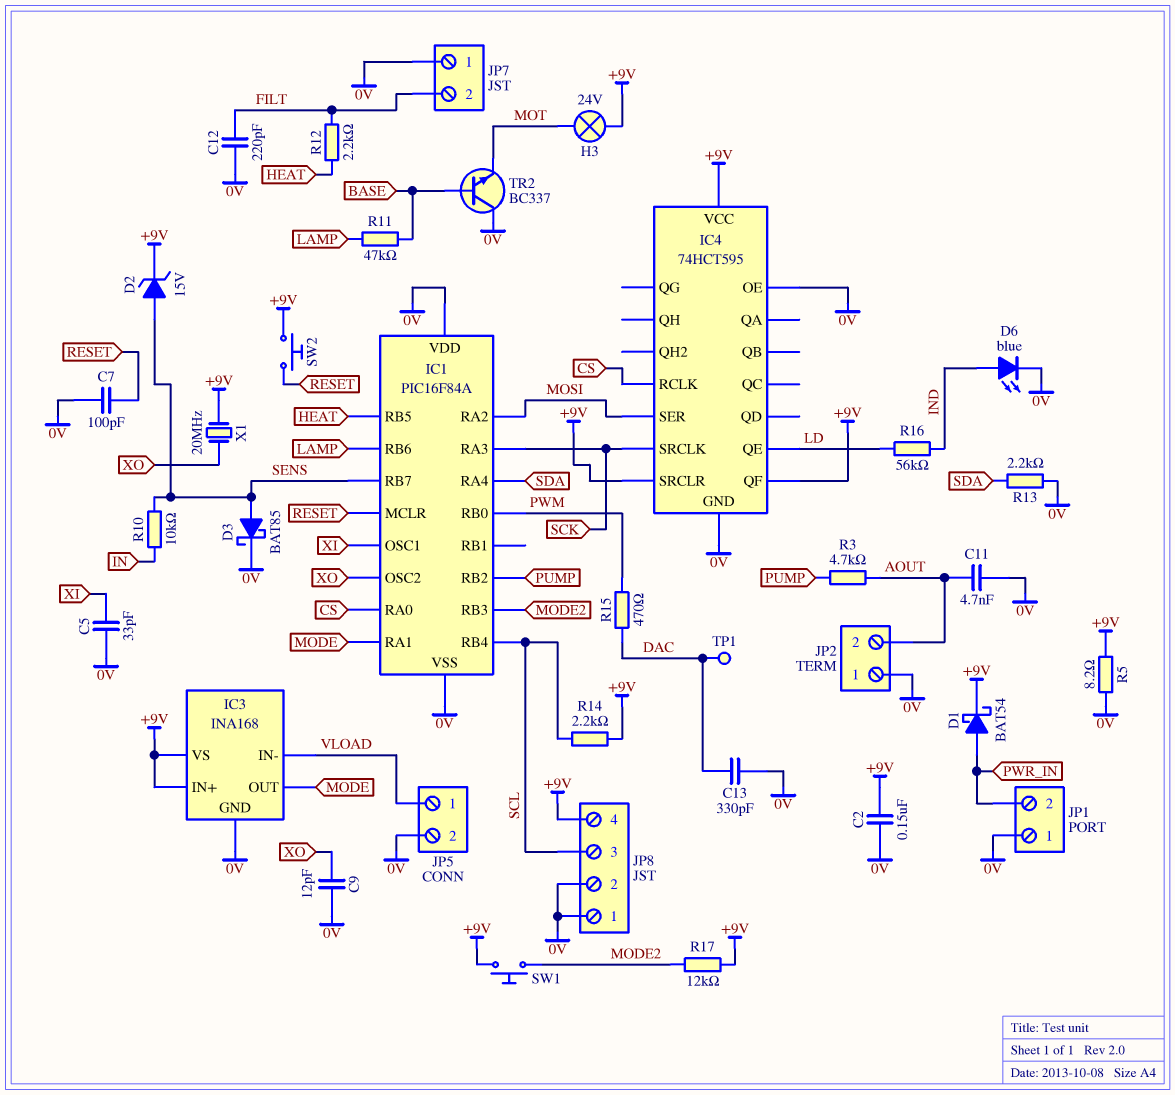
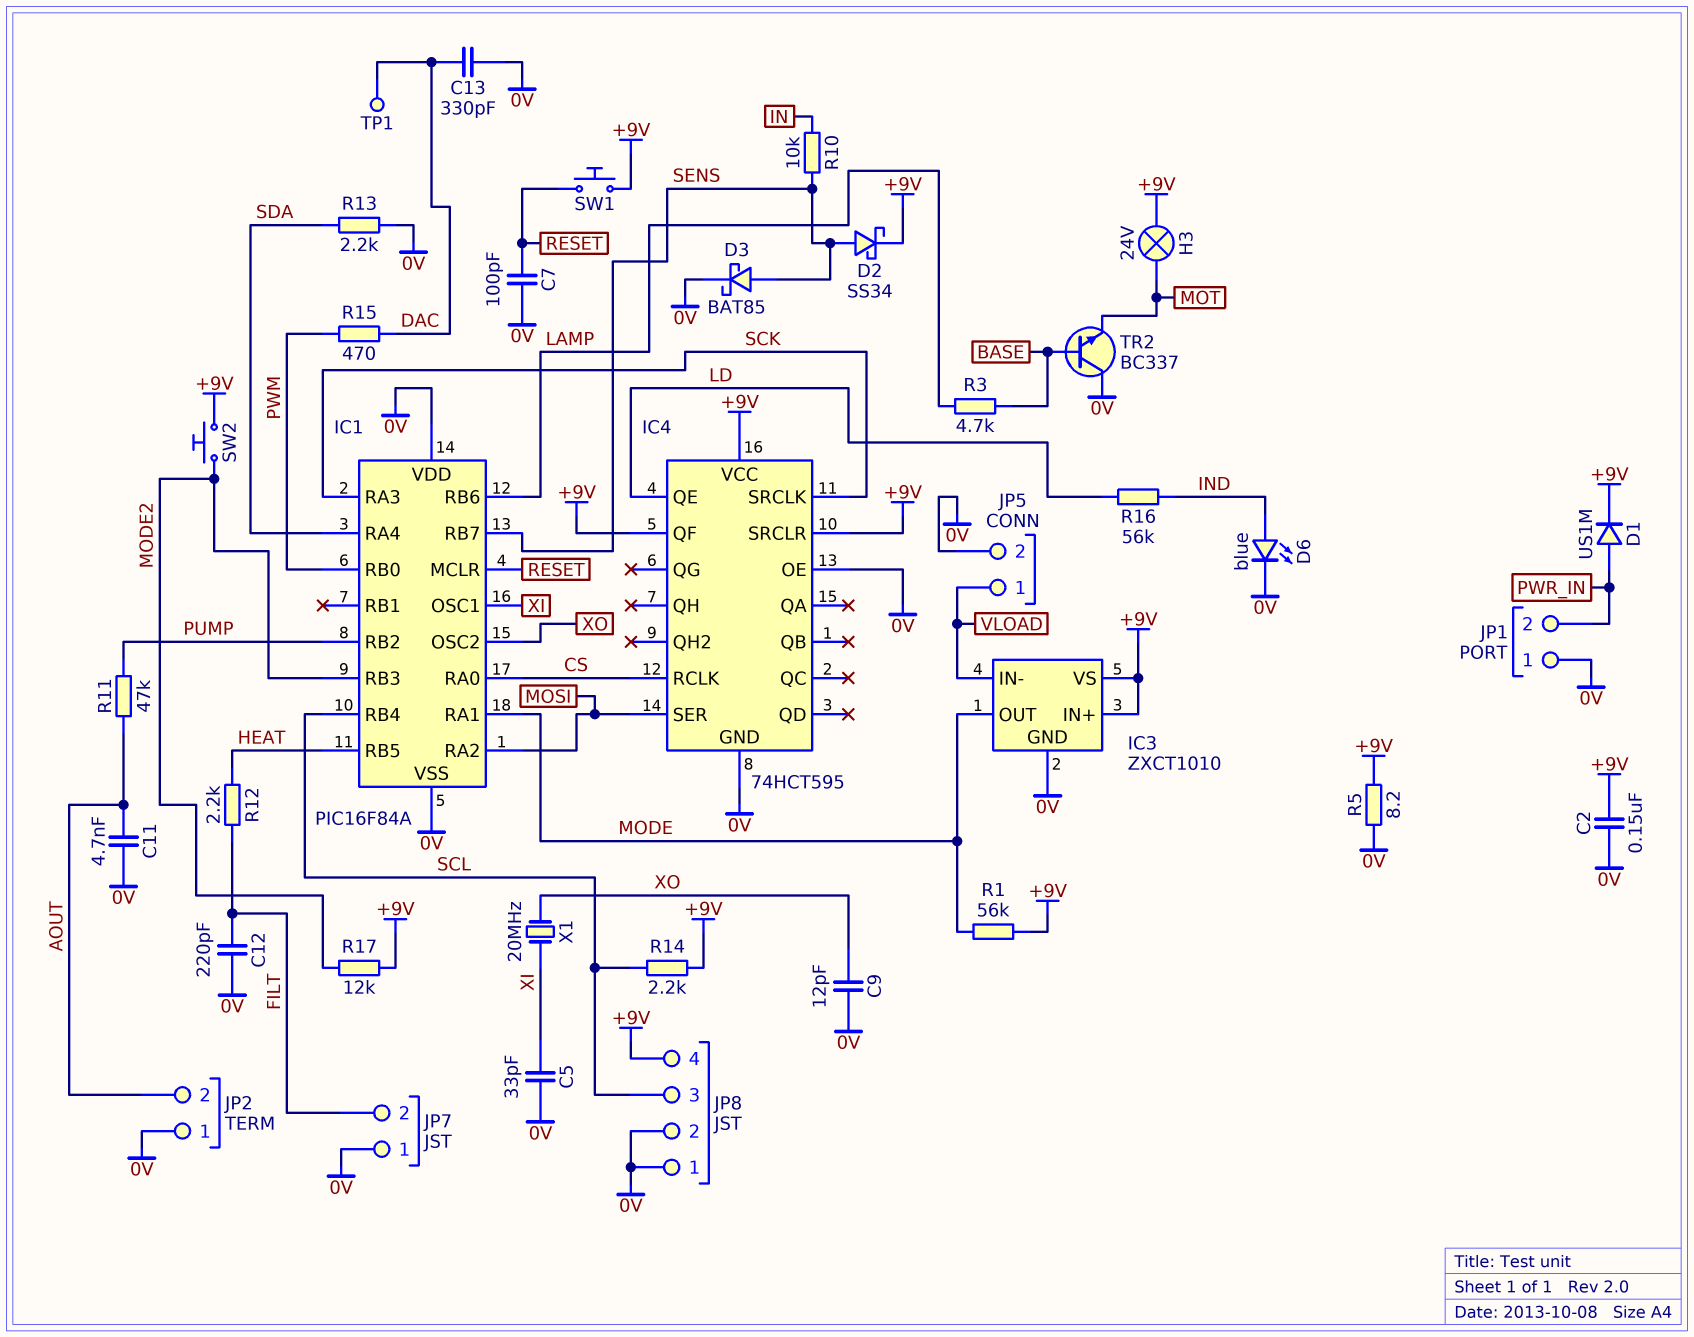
D1: schottky BAT54 (A PWR_IN, K +9V) -> diode US1M (A PWR_IN, K +9V)
D2: zener 15V (A SENS, K +9V) -> schottky SS34 (A SENS, K +9V)
IC3: INA168 -> ZXCT1010
R1: none -> 56k (+9V, MODE)
R3: 4.7k (AOUT, PUMP) -> 4.7k (BASE, LAMP)
R11: 47k (BASE, LAMP) -> 47k (AOUT, PUMP)
SW1: button (+9V, MODE2) -> button (+9V, RESET)
SW2: button (+9V, RESET) -> button (+9V, MODE2)
X1: 20MHz (+9V, XO) -> 20MHz (XI, XO)

